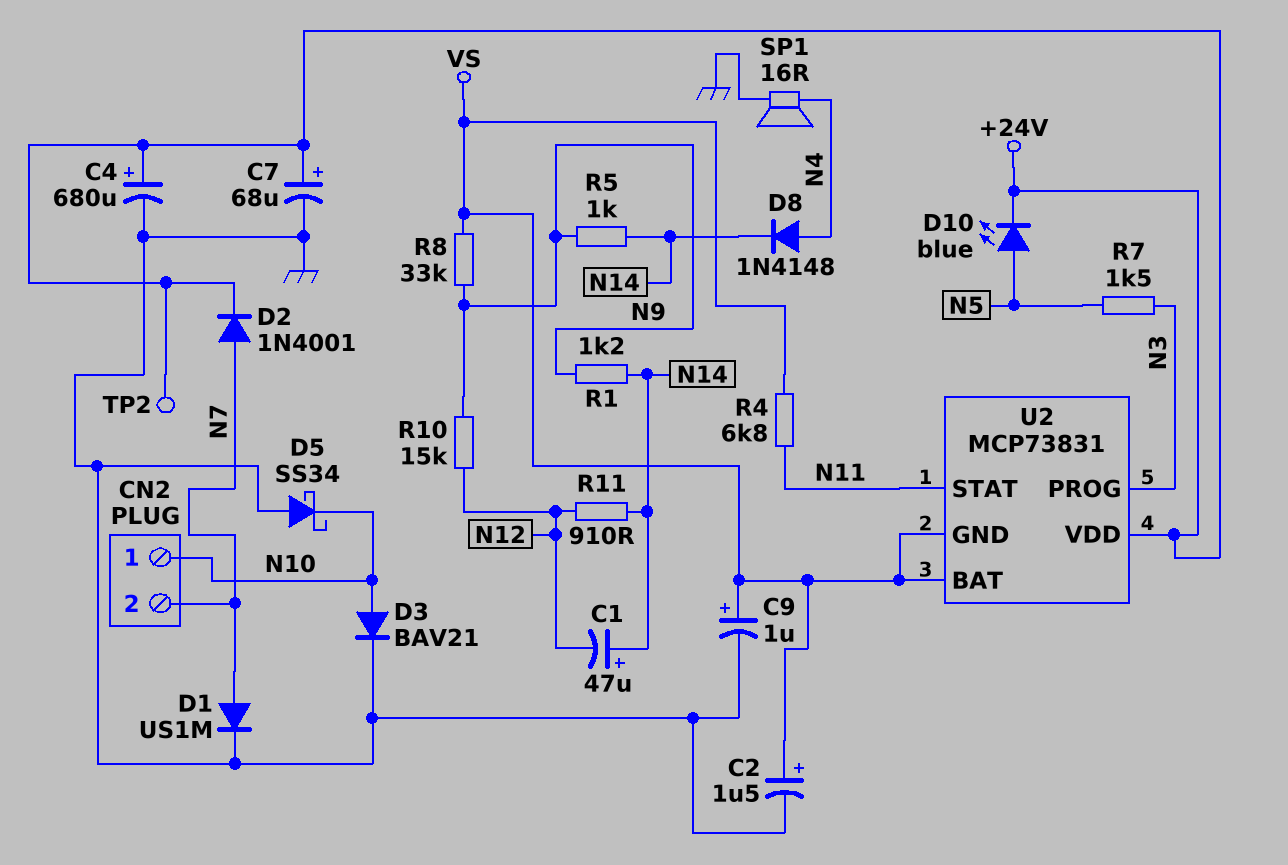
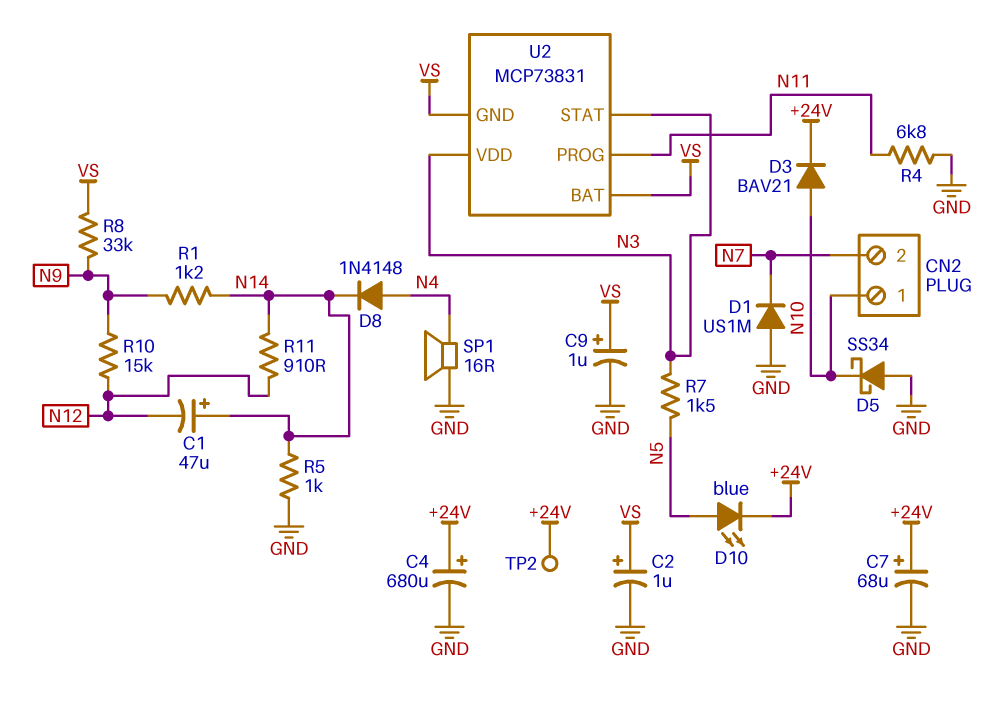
C2: 1.5uF (plus VS, minus GND) -> 1uF (plus VS, minus GND)
D1: diode US1M (A N7, K GND) -> diode US1M (A GND, K N7)
D2: diode 1N4001 (A N7, K +24V) -> none
D3: diode BAV21 (A N10, K GND) -> diode BAV21 (A N10, K +24V)
R4: 6.8k (N11, VS) -> 6.8k (GND, N11)
R5: 1k (N9, N14) -> 1k (GND, N14)
U2 pin PROG: N3 -> N11
U2 pin STAT: N11 -> N3
U2 pin VDD: +24V -> N3

